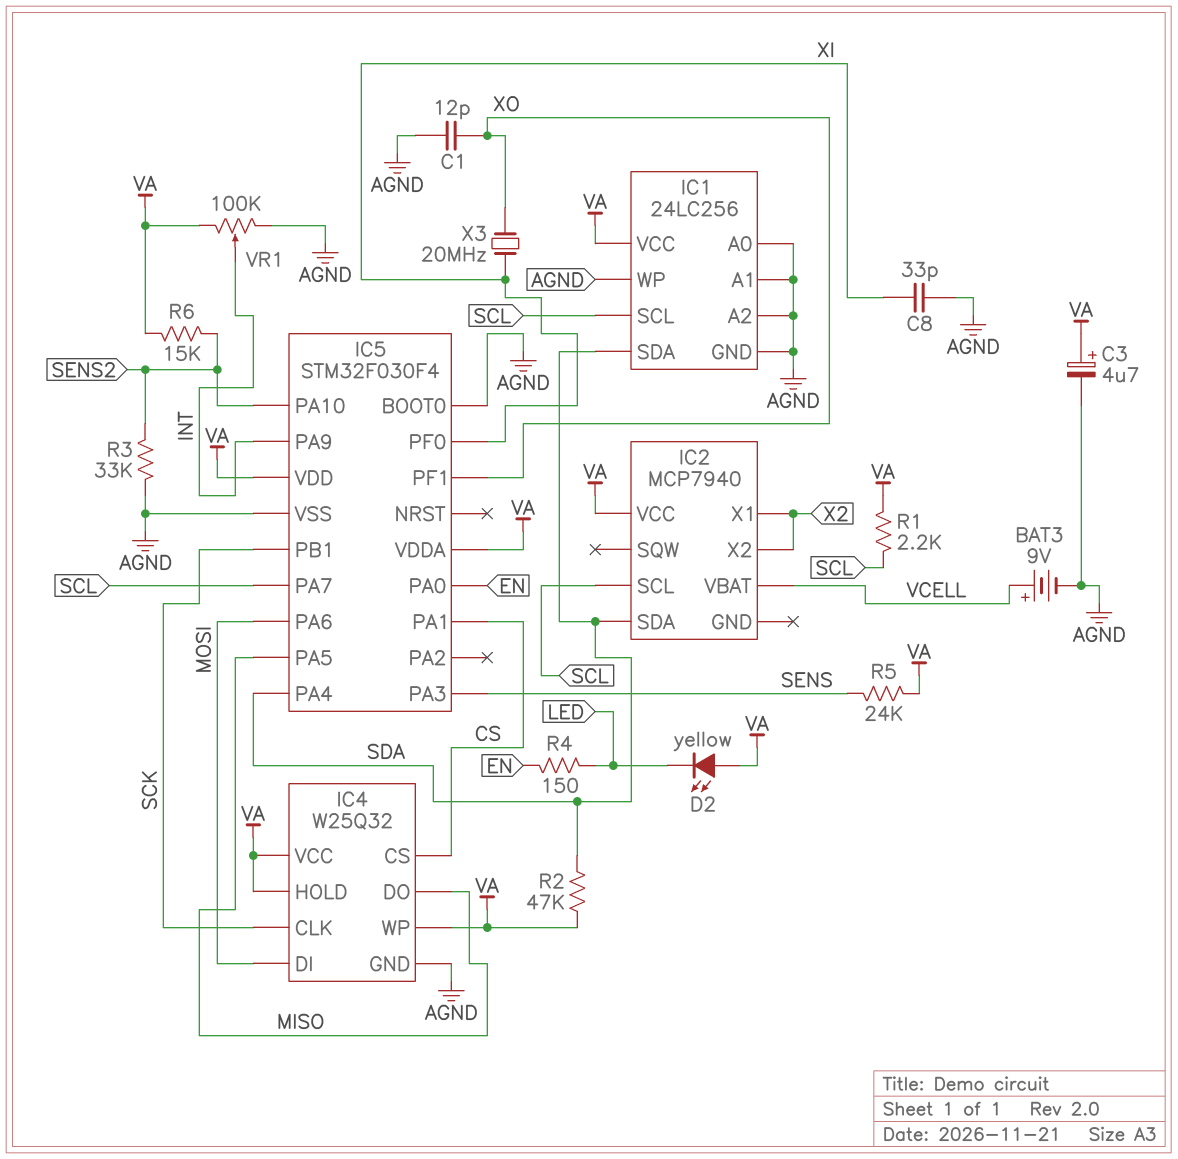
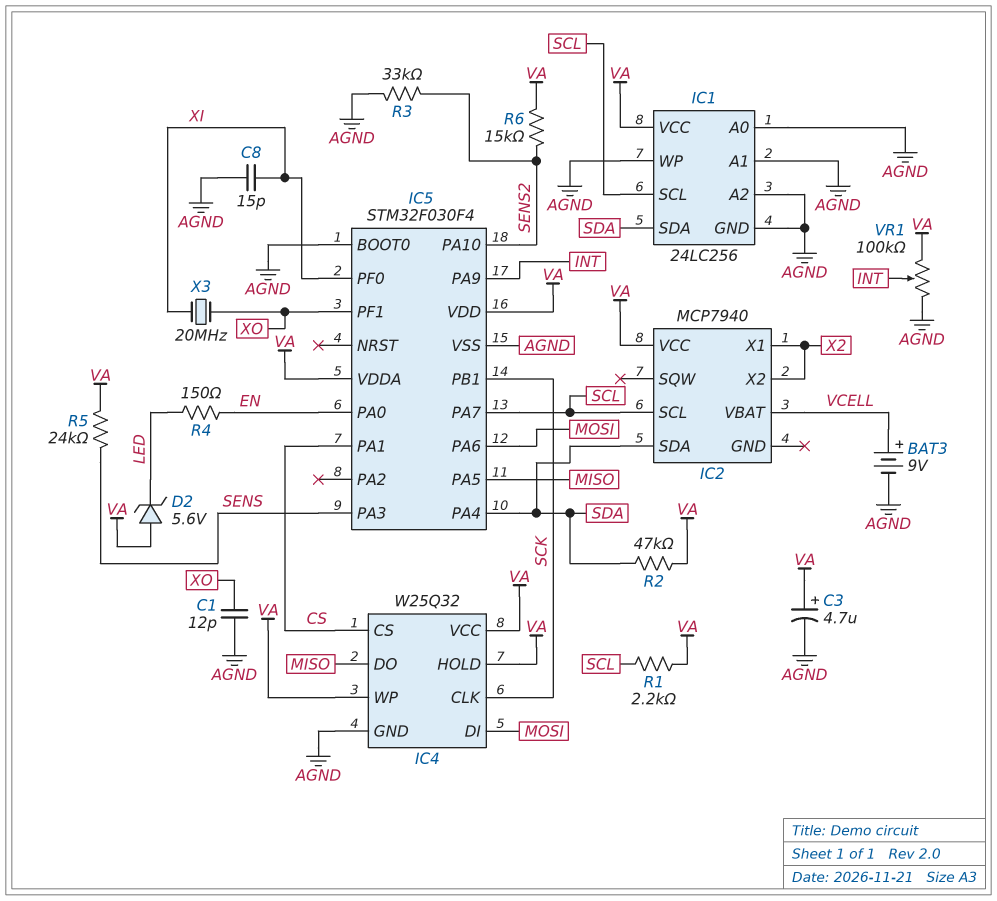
C8: 33pF (AGND, XI) -> 15pF (AGND, XI)
D2: LED yellow (A VA, K LED) -> zener 5.6V (A VA, K LED)

